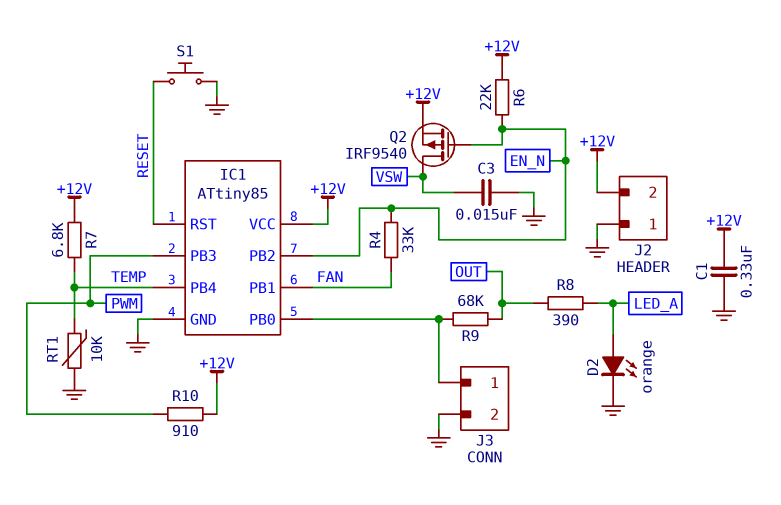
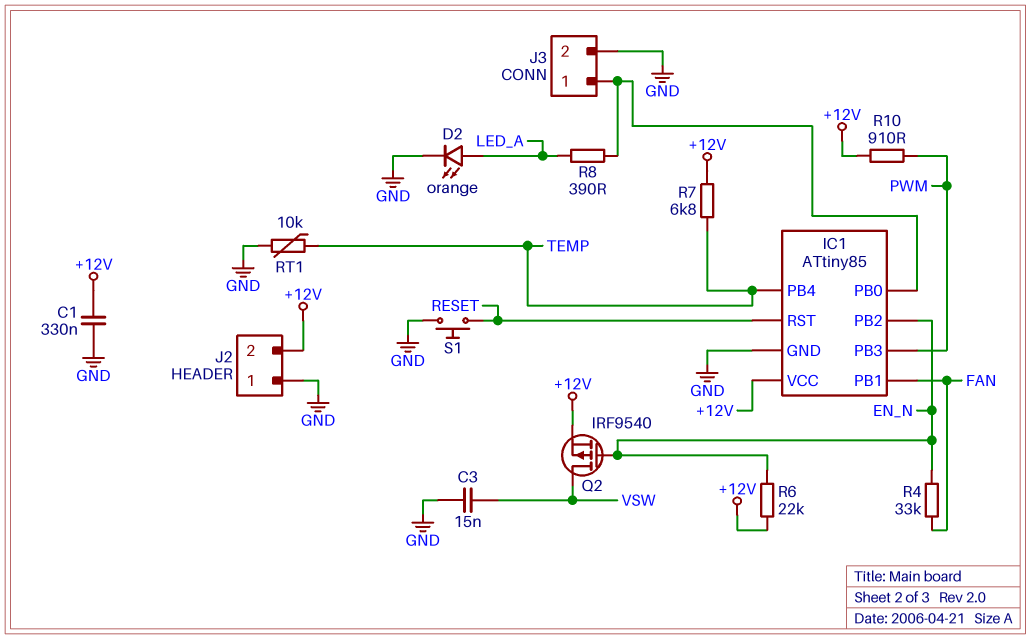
R8: 390 (LED_A, OUT) -> 390 (IC1/PB0, LED_A)
R9: 68k (IC1/PB0, OUT) -> none

